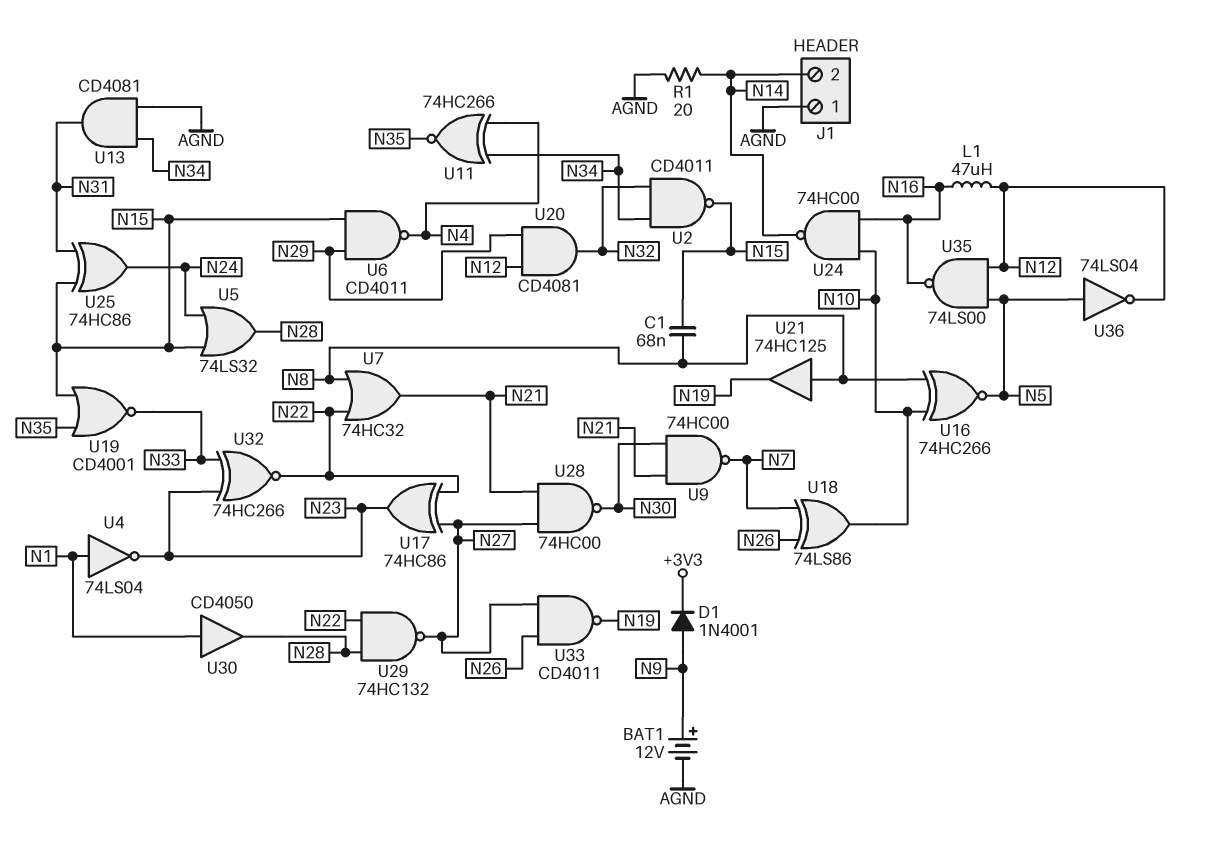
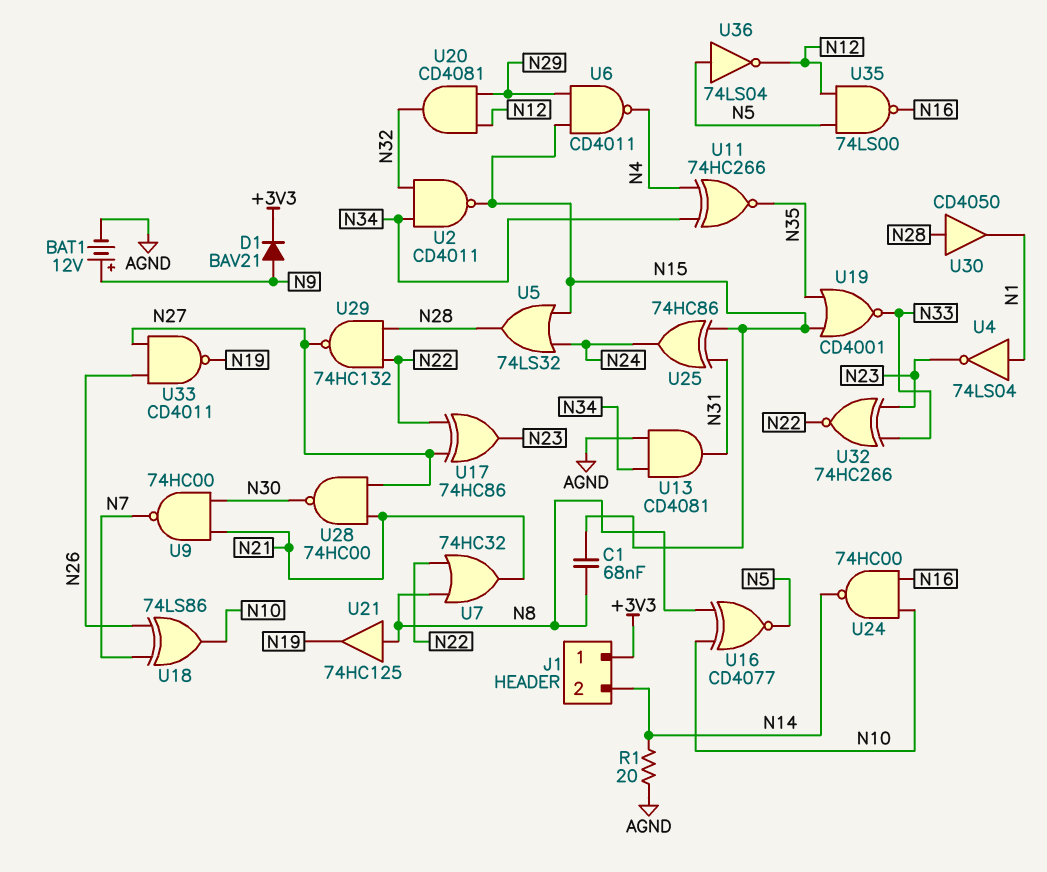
D1: diode 1N4001 (A N9, K +3V3) -> diode BAV21 (A N9, K +3V3)
J1 pin 1: AGND -> +3V3
L1: 47uH (N12, N16) -> none
U16: XNOR 74HC266 (in N8, in N10, out N5) -> XNOR CD4077 (in N8, in N10, out N5)
U30: buffer CD4050 (in N1, out N28) -> buffer CD4050 (in N28, out N1)

